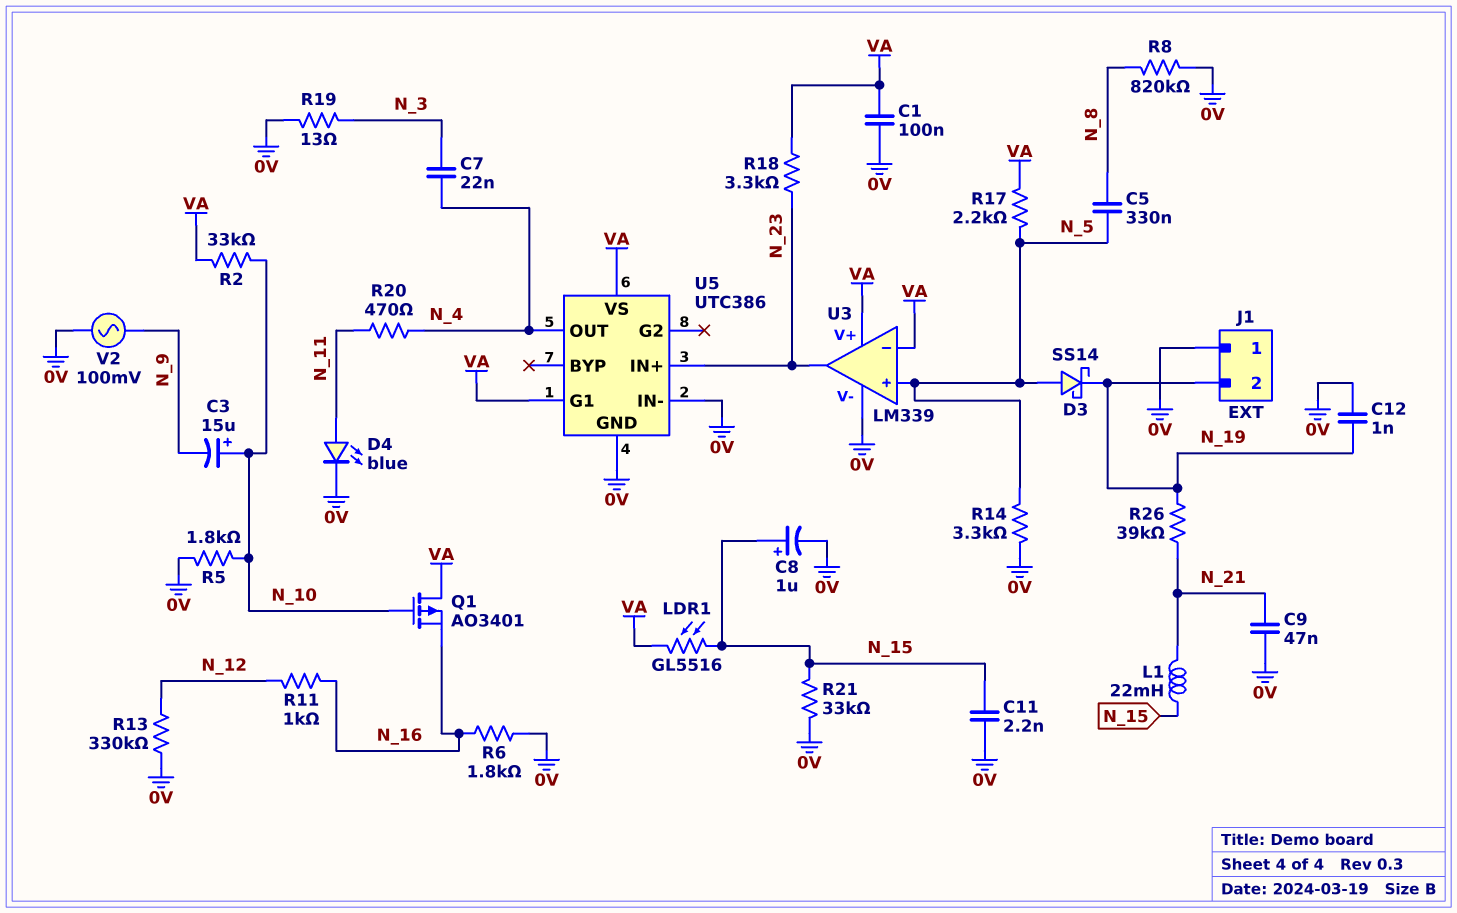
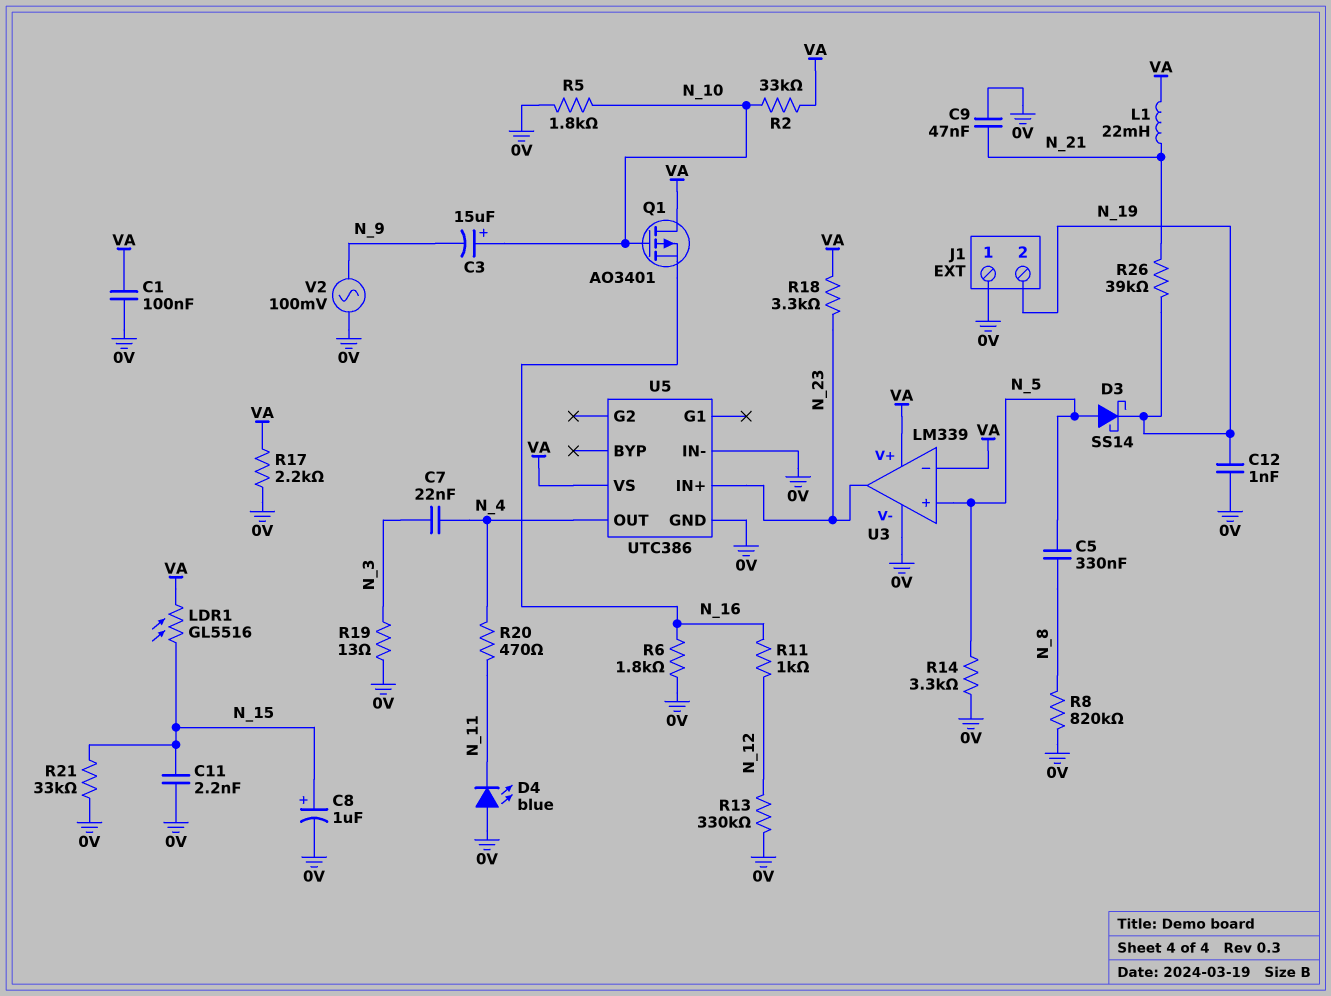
D4: LED blue (A N_11, K 0V) -> LED blue (A 0V, K N_11)
L1: 22mH (N_15, N_21) -> 22mH (N_21, VA)
R17: 2.2k (N_5, VA) -> 2.2k (0V, VA)
U5 pin G1: VA -> none

